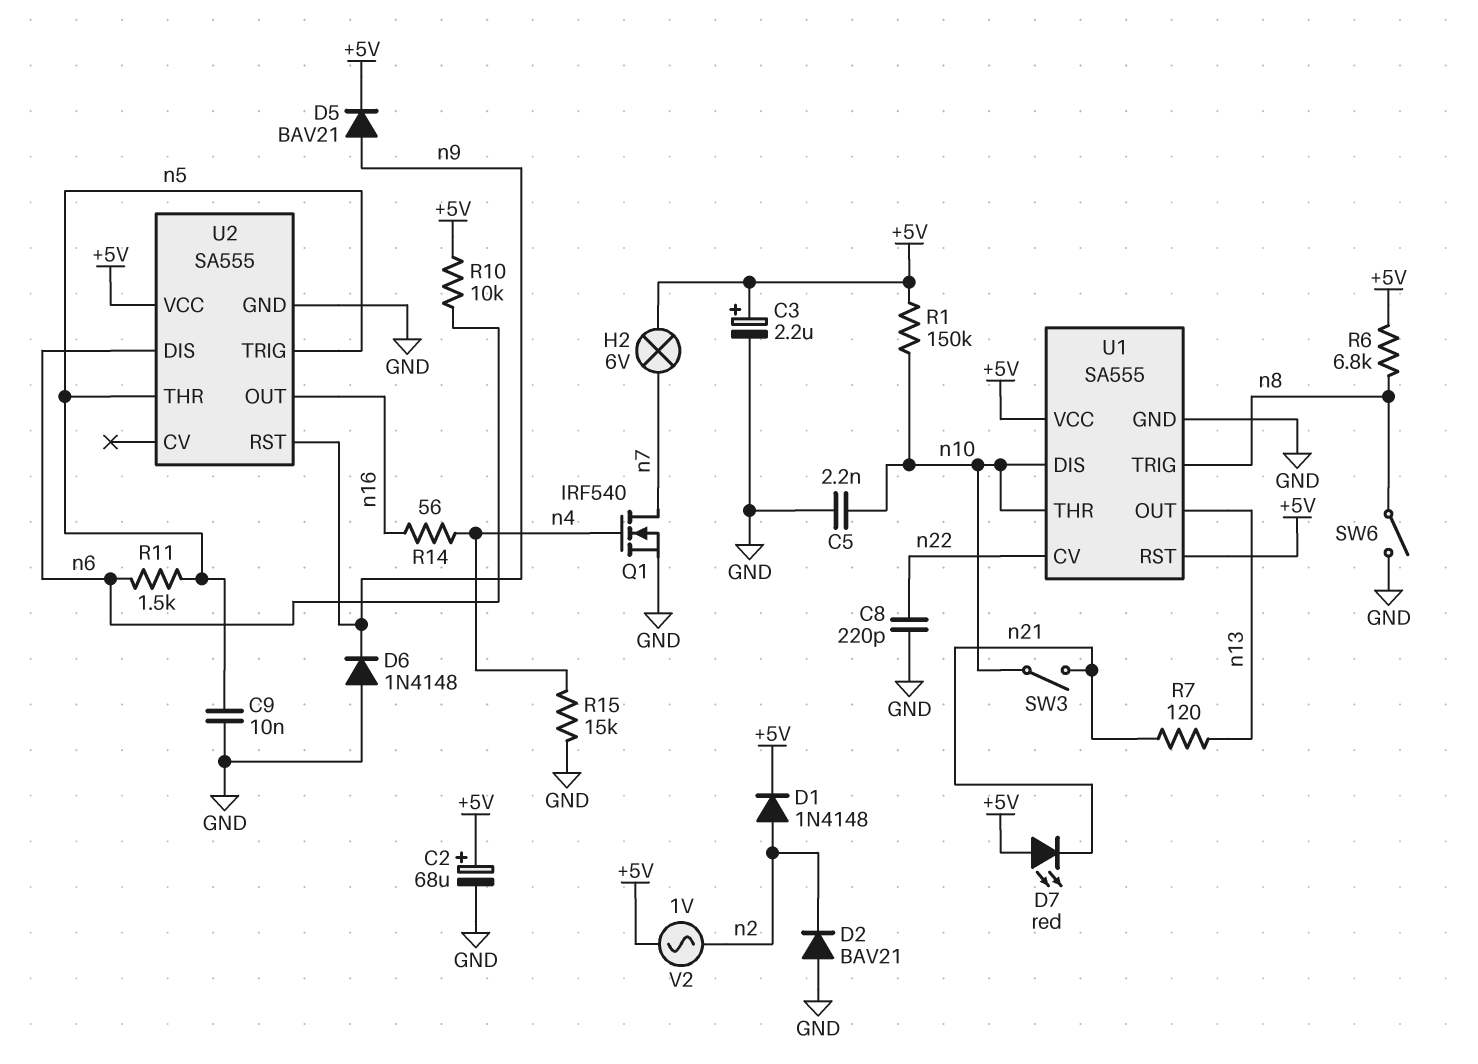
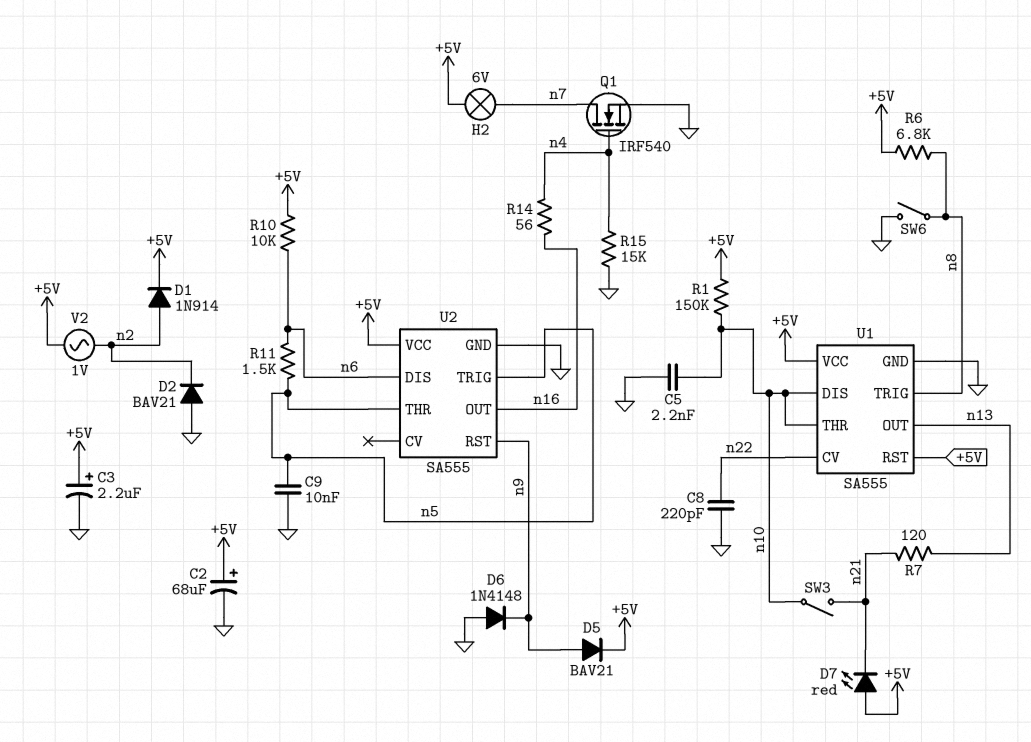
D1: diode 1N4148 (A n2, K +5V) -> diode 1N914 (A n2, K +5V)

